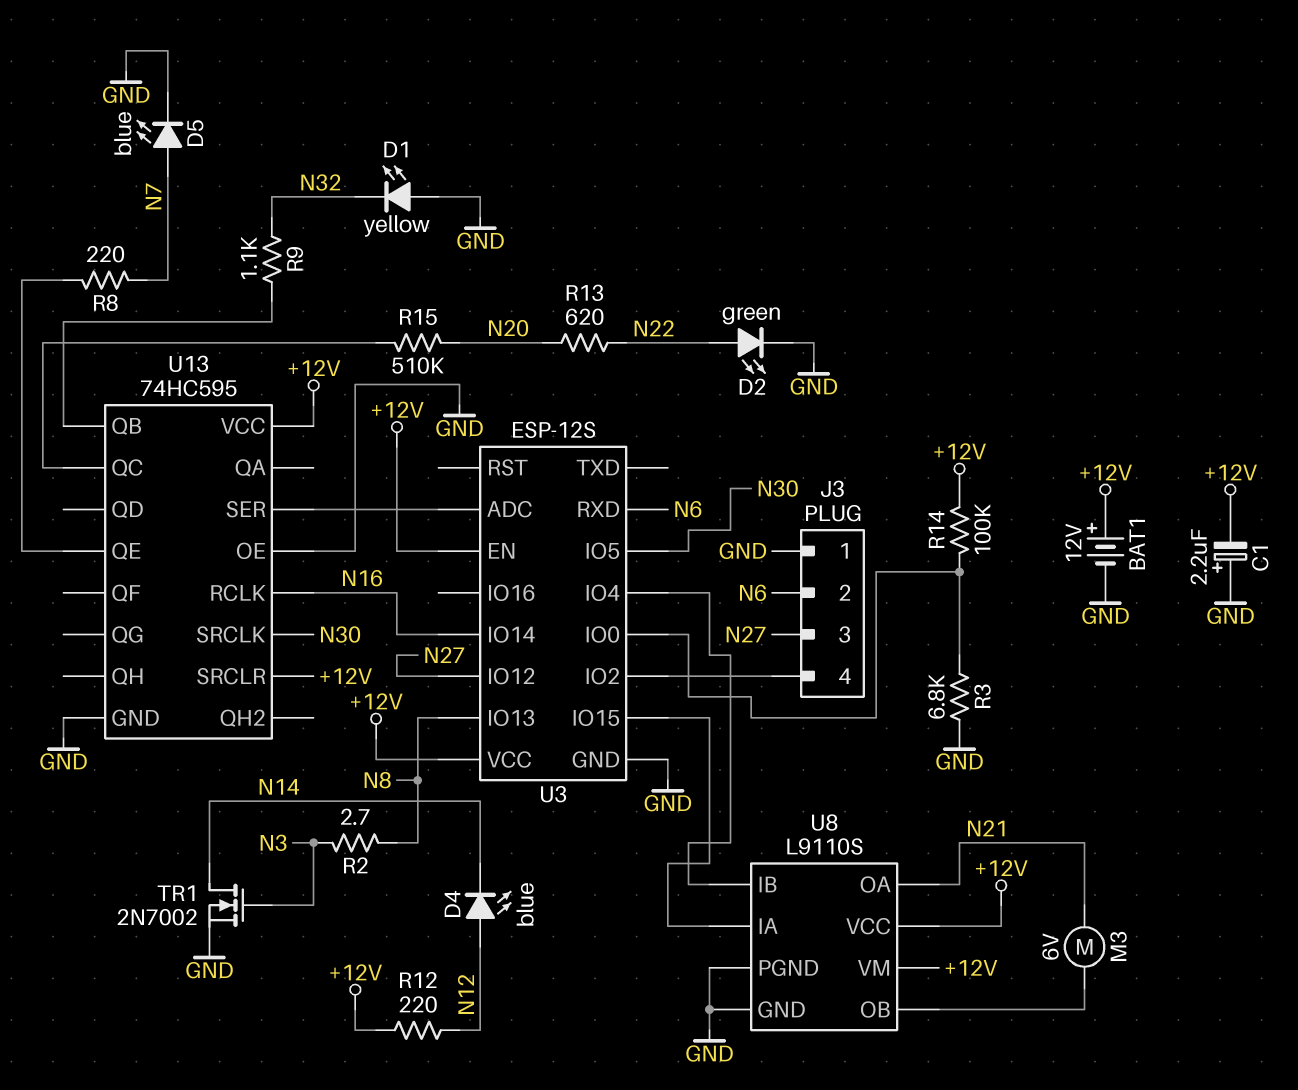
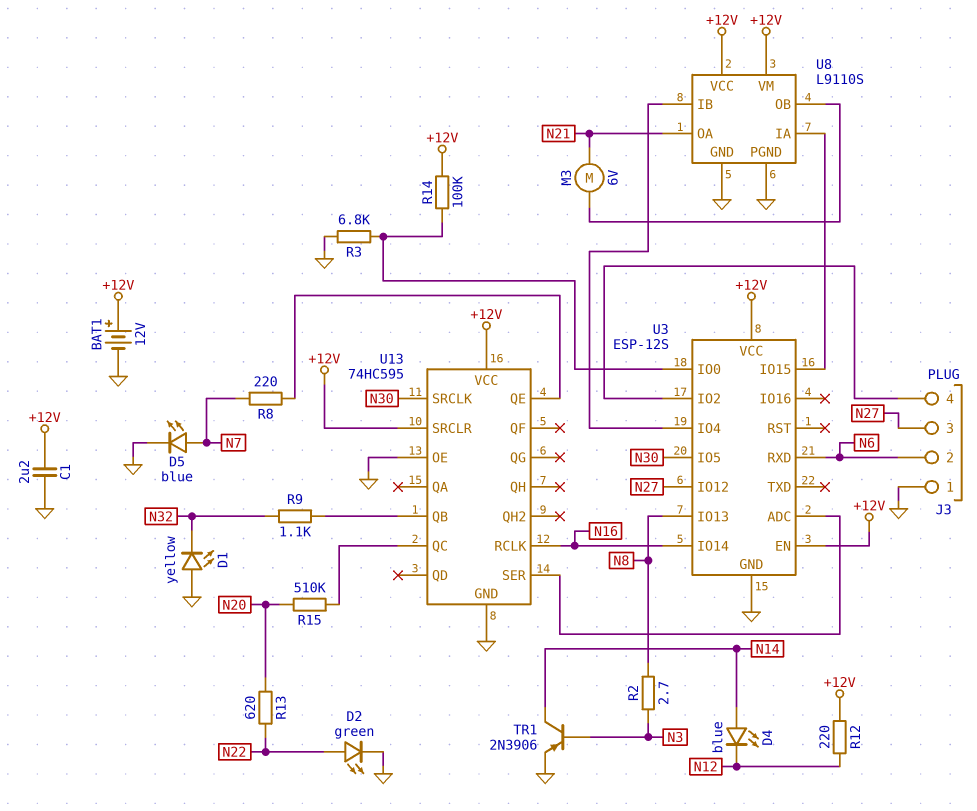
C1: 2.2uF (plus GND, minus +12V) -> 2.2uF (+12V, GND)
D4: LED blue (A N12, K N14) -> LED blue (A N14, K N12)
TR1: NMOS 2N7002 (G N3, D N14, S GND) -> PNP 2N3906 (B N3, C N14, E GND)

